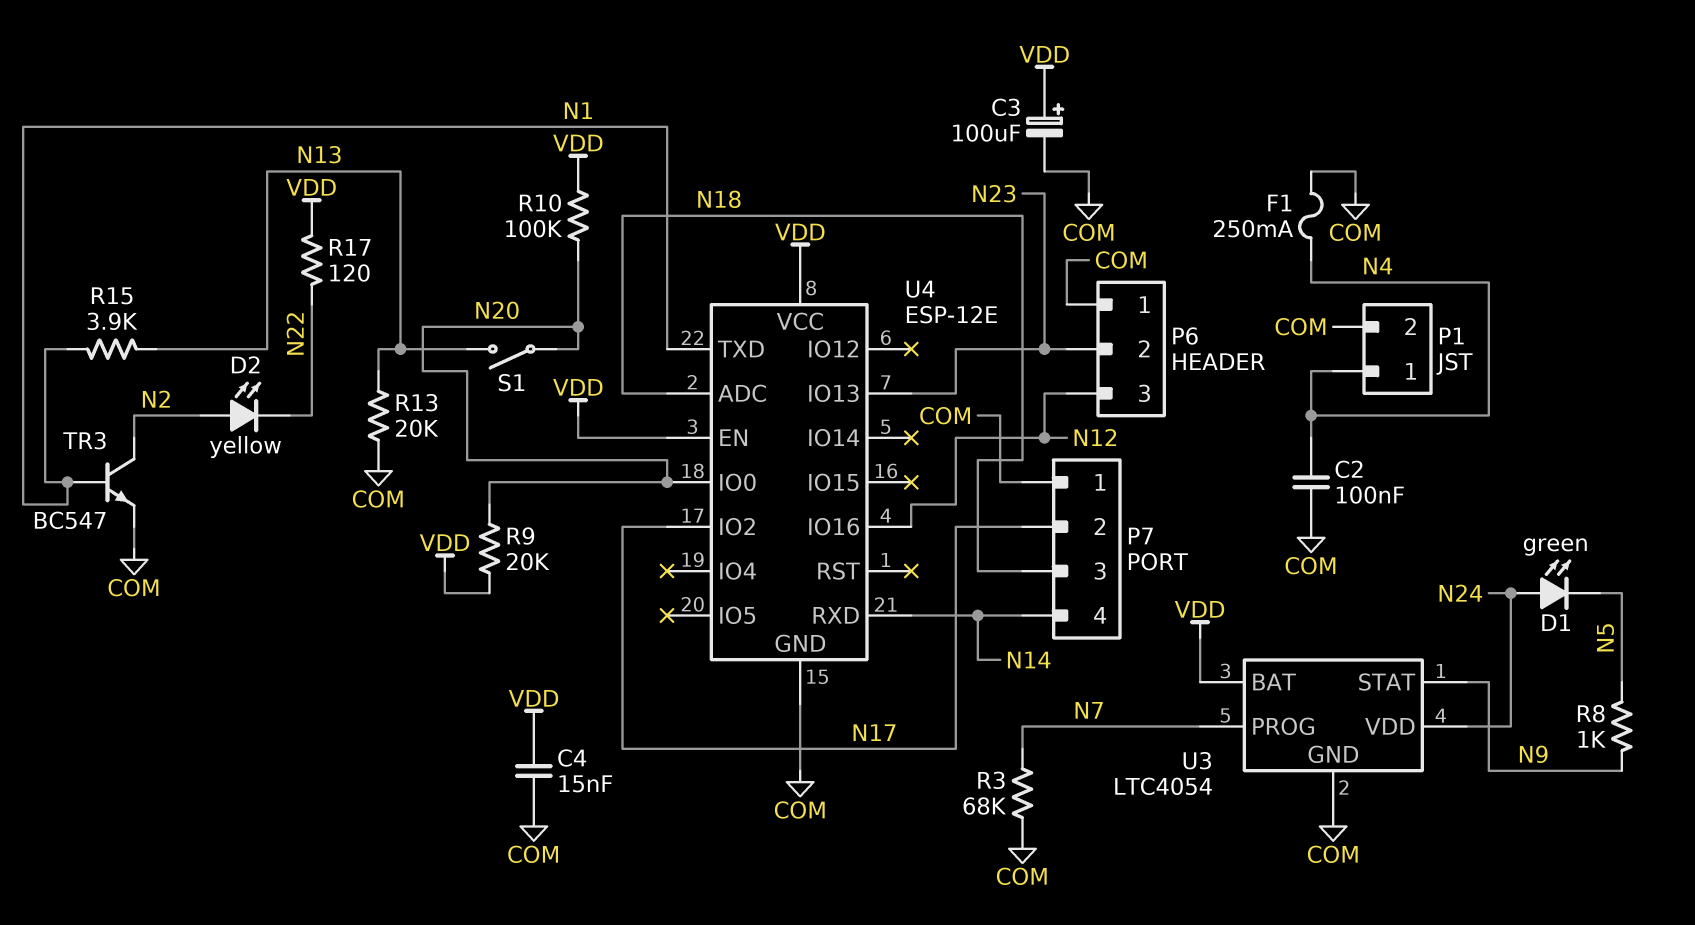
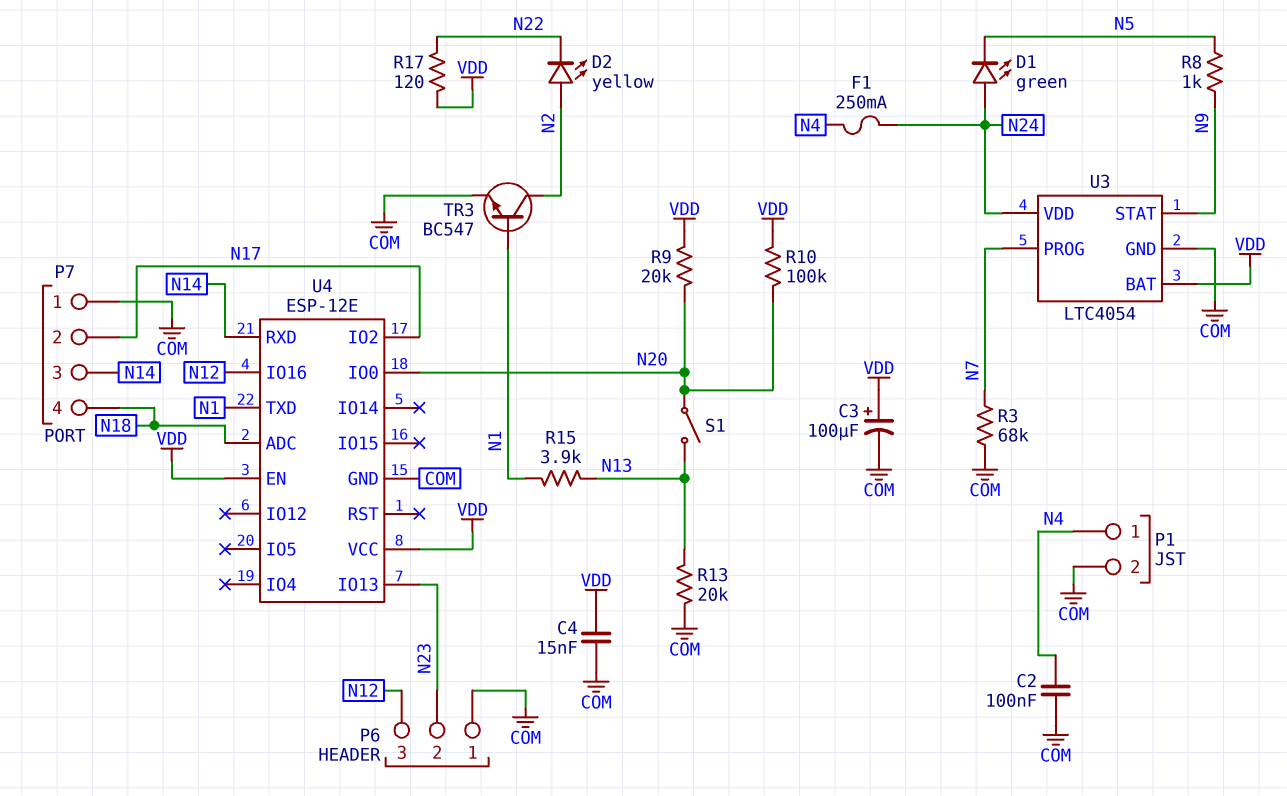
F1: 250mA (COM, N4) -> 250mA (N4, N24)
P7 pin 3: N18 -> N14
P7 pin 4: N14 -> N18

